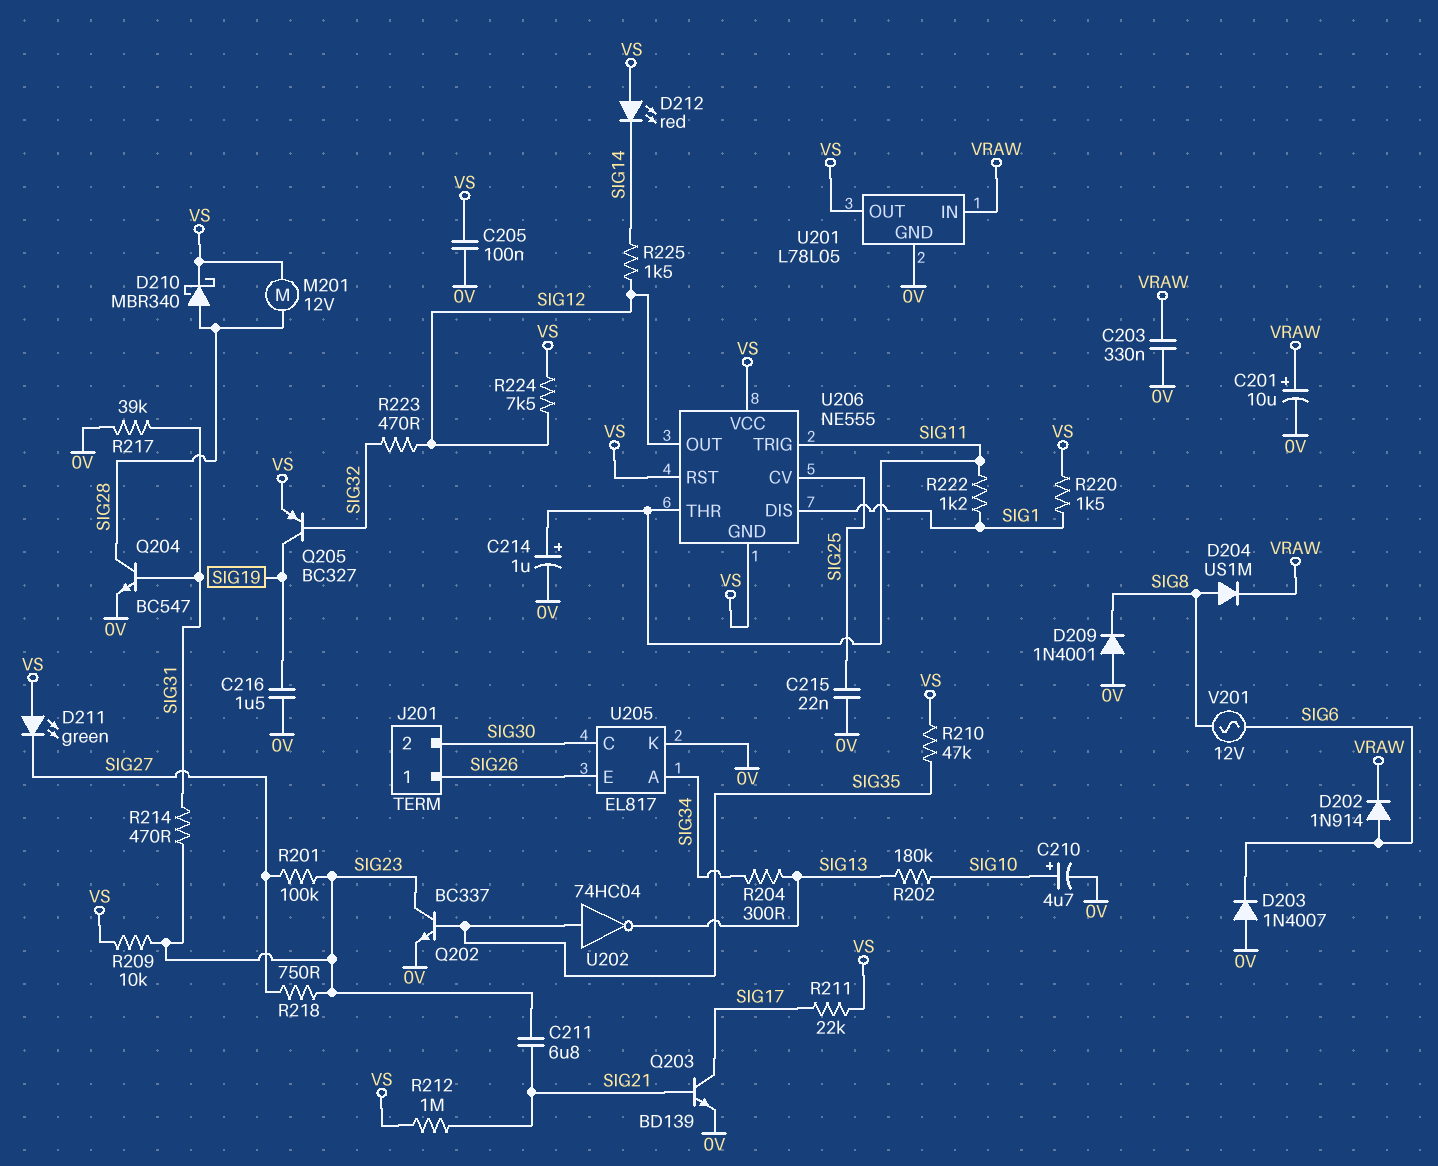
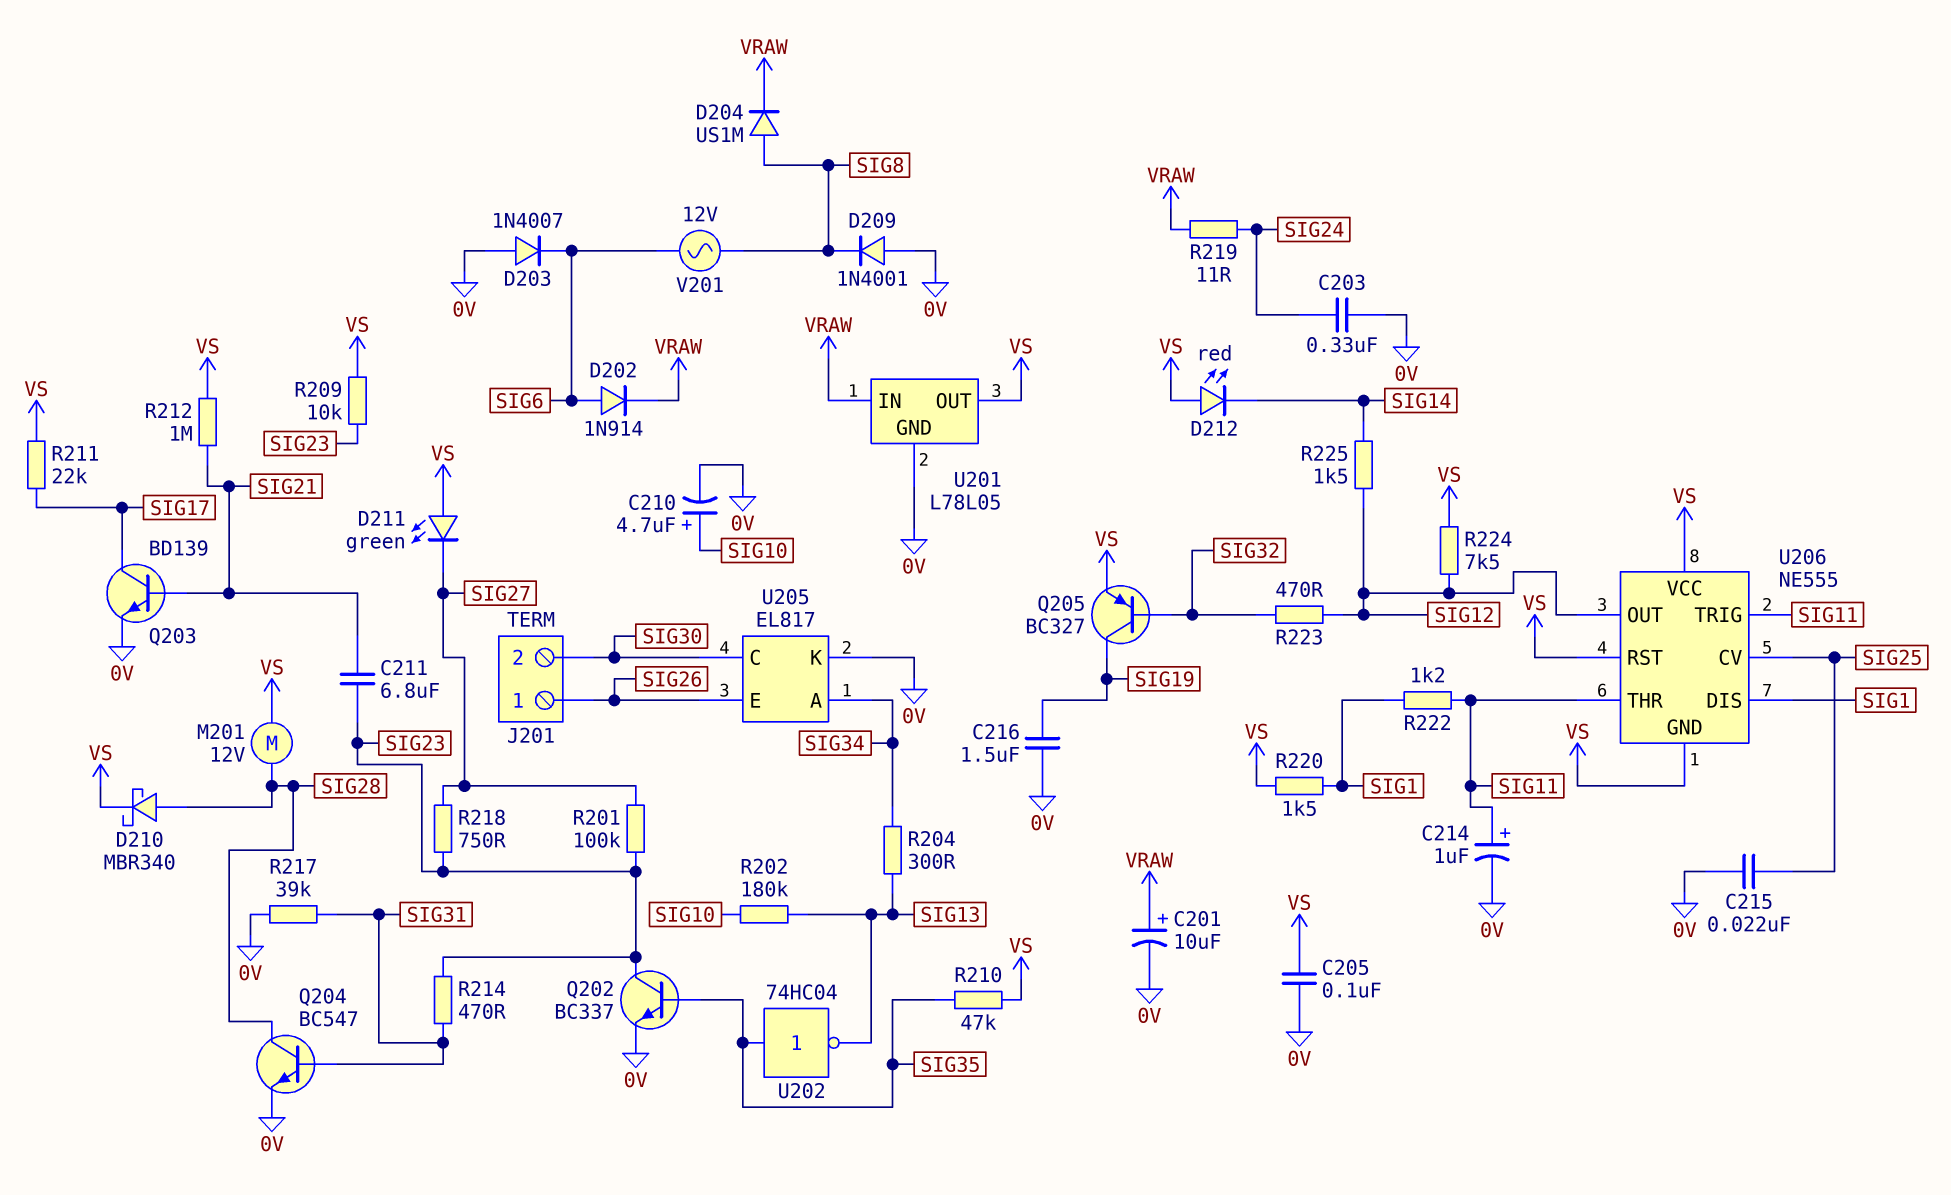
C203: 330nF (0V, VRAW) -> 330nF (0V, SIG24)
R219: none -> 11 (SIG24, VRAW)

